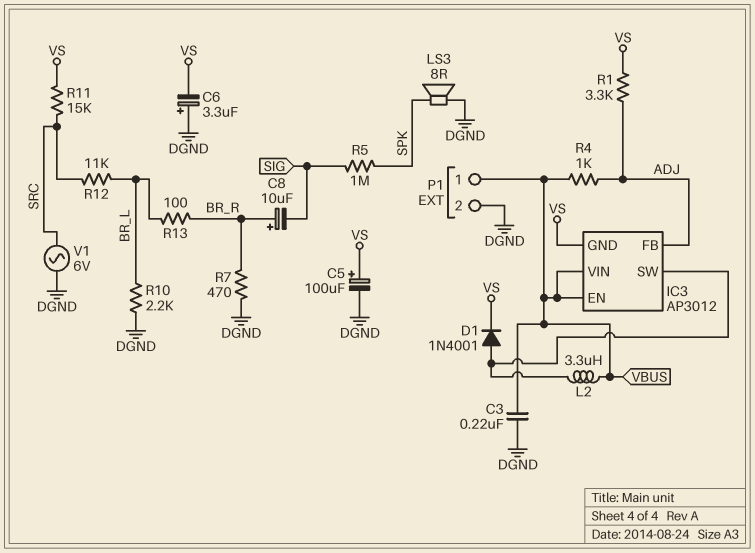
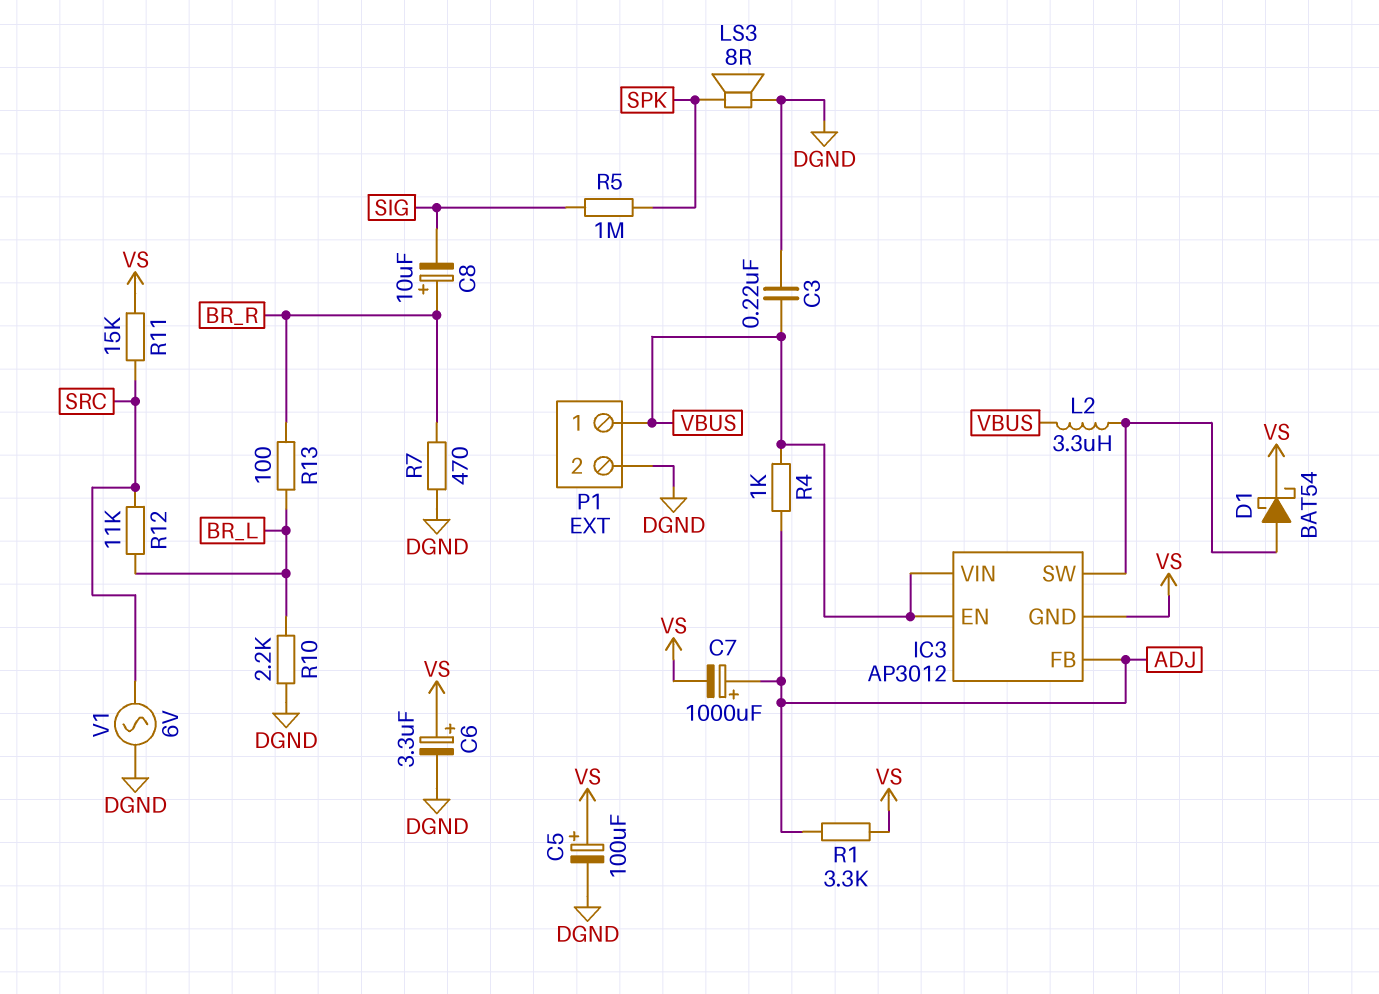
C6: 3.3uF (plus DGND, minus VS) -> 3.3uF (plus VS, minus DGND)
C7: none -> 1000uF (plus ADJ, minus VS)
D1: diode 1N4001 (A IC3/SW, K VS) -> schottky BAT54 (A IC3/SW, K VS)

